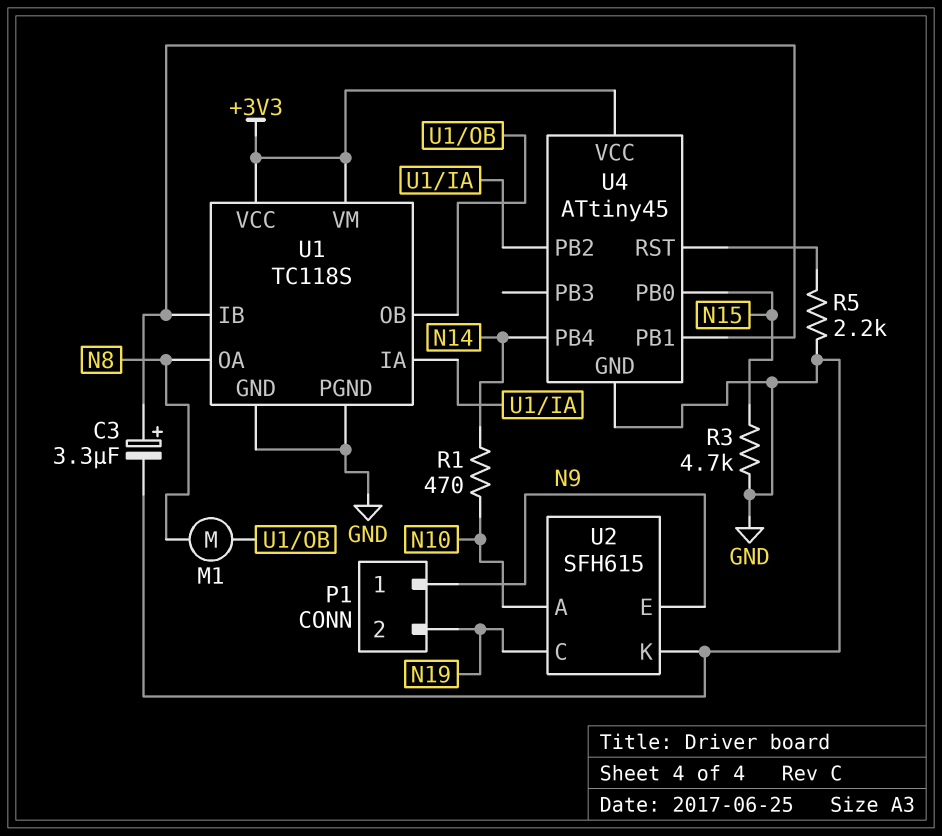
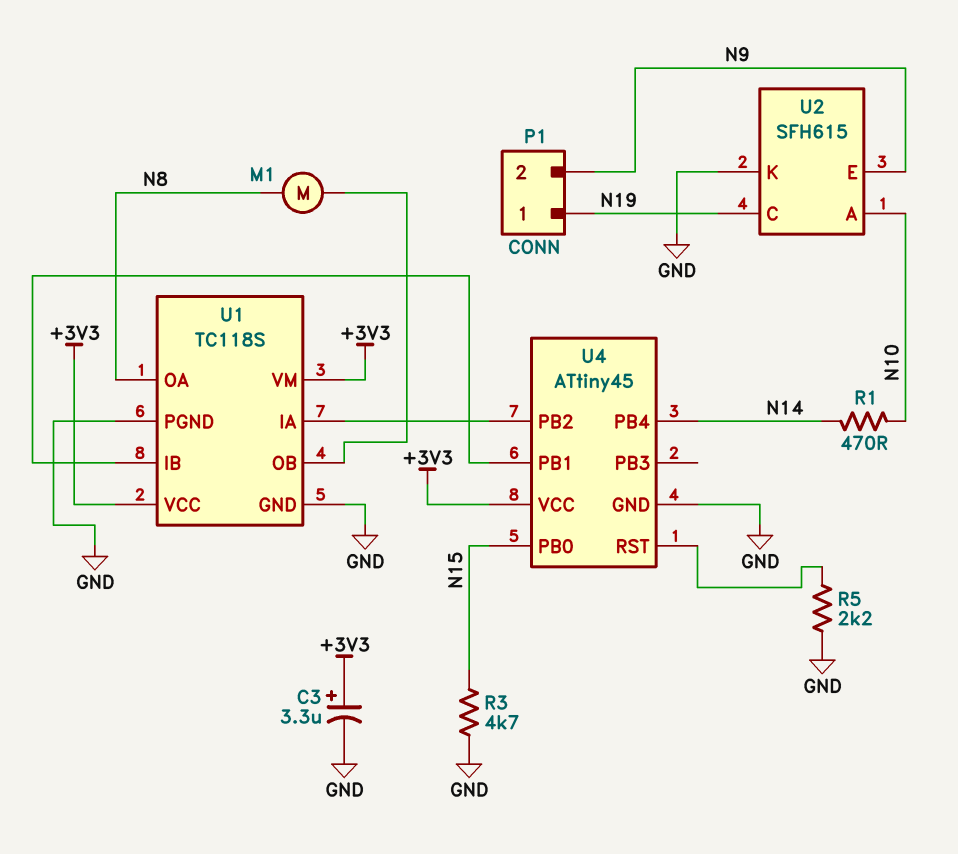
C3: 3.3uF (plus U1/IB, minus GND) -> 3.3uF (plus +3V3, minus GND)
P1 pin 1: N9 -> N19
P1 pin 2: N19 -> N9

